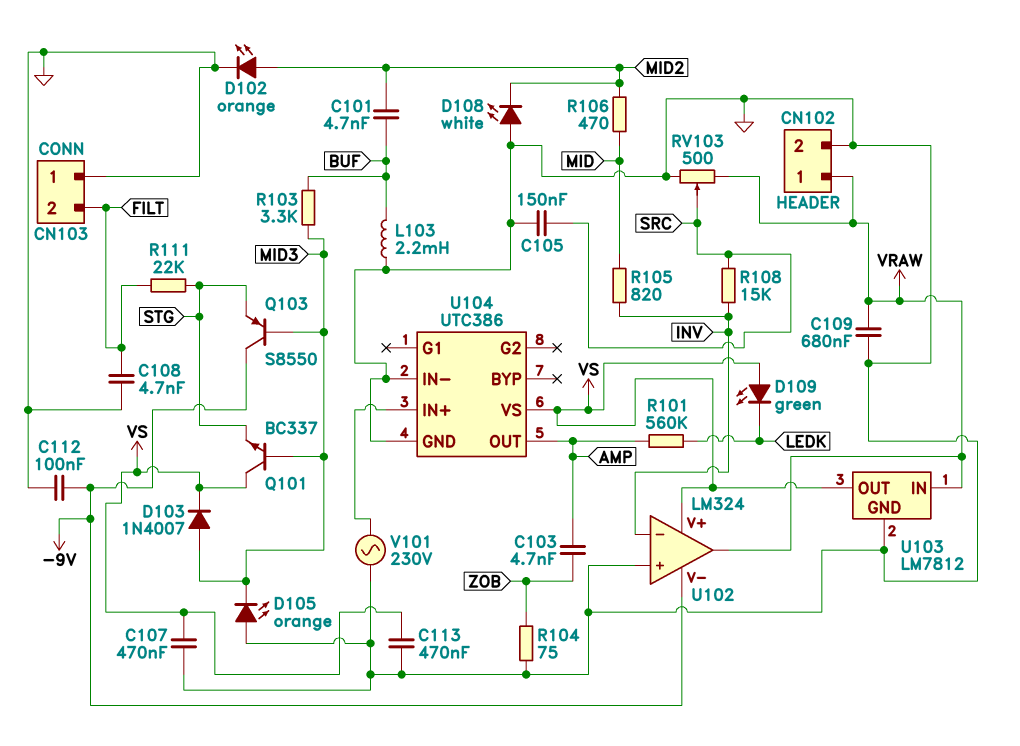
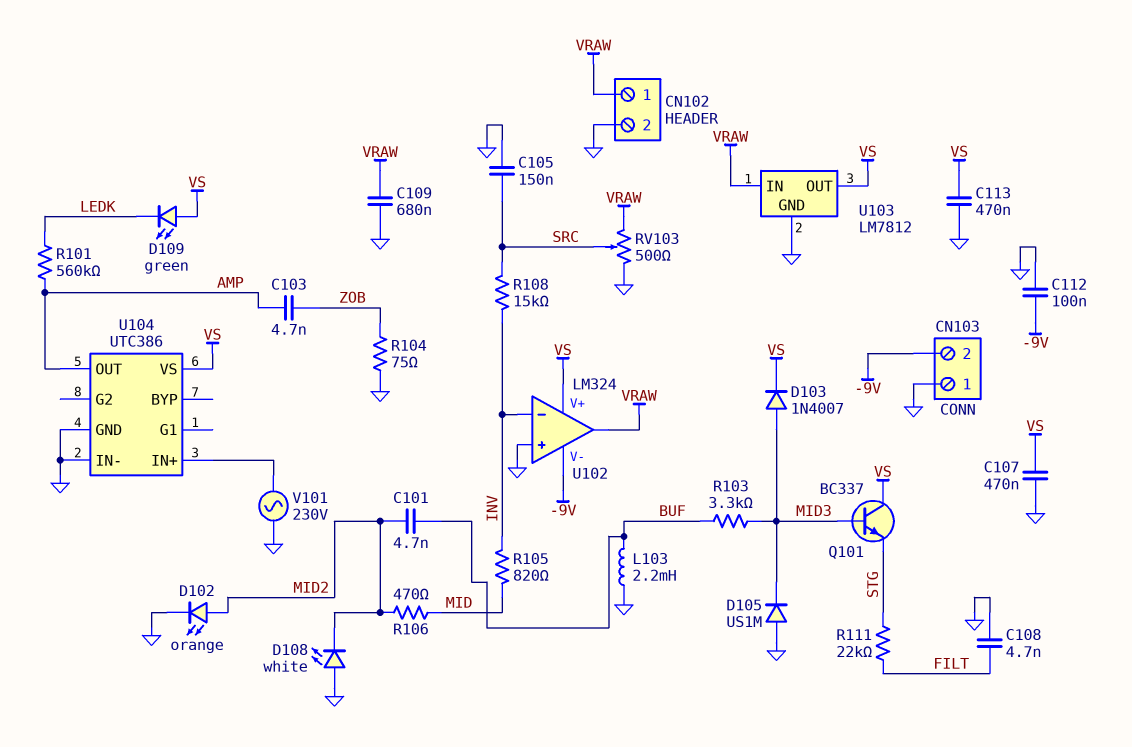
CN103 pin 2: FILT -> -9V
D105: LED orange (A GND, K MID3) -> diode US1M (A GND, K MID3)
Q103: PNP S8550 (B MID3, C -9V, E STG) -> none

